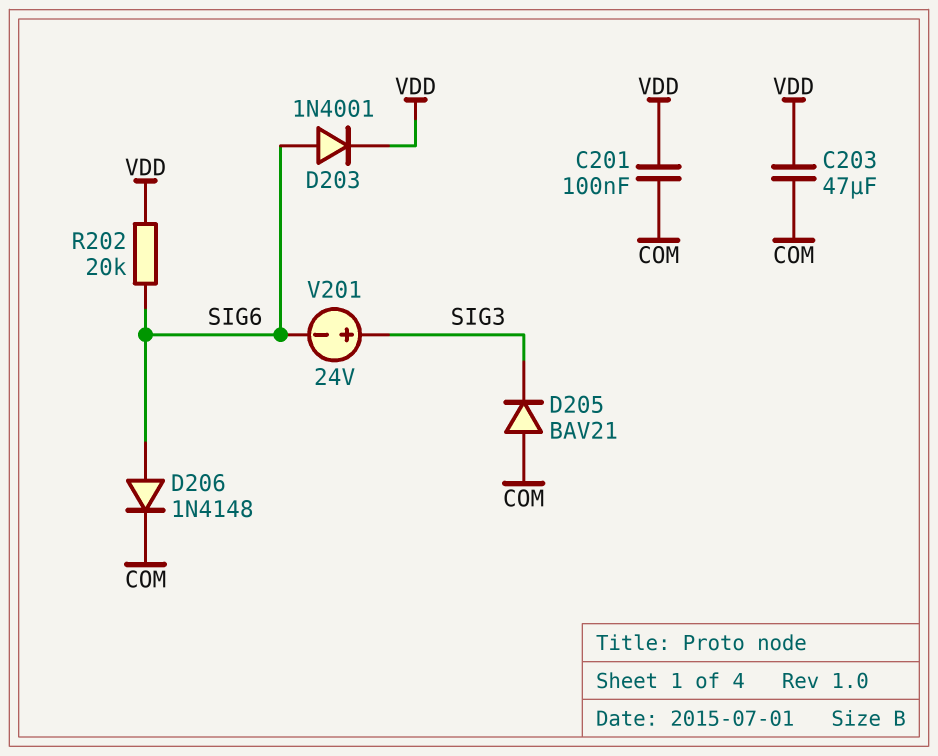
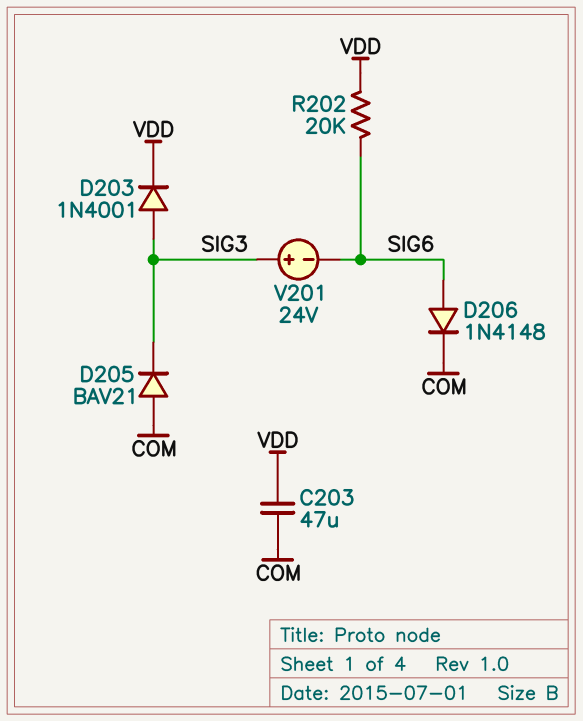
C201: 100nF (COM, VDD) -> none
D203: diode 1N4001 (A SIG6, K VDD) -> diode 1N4001 (A SIG3, K VDD)

